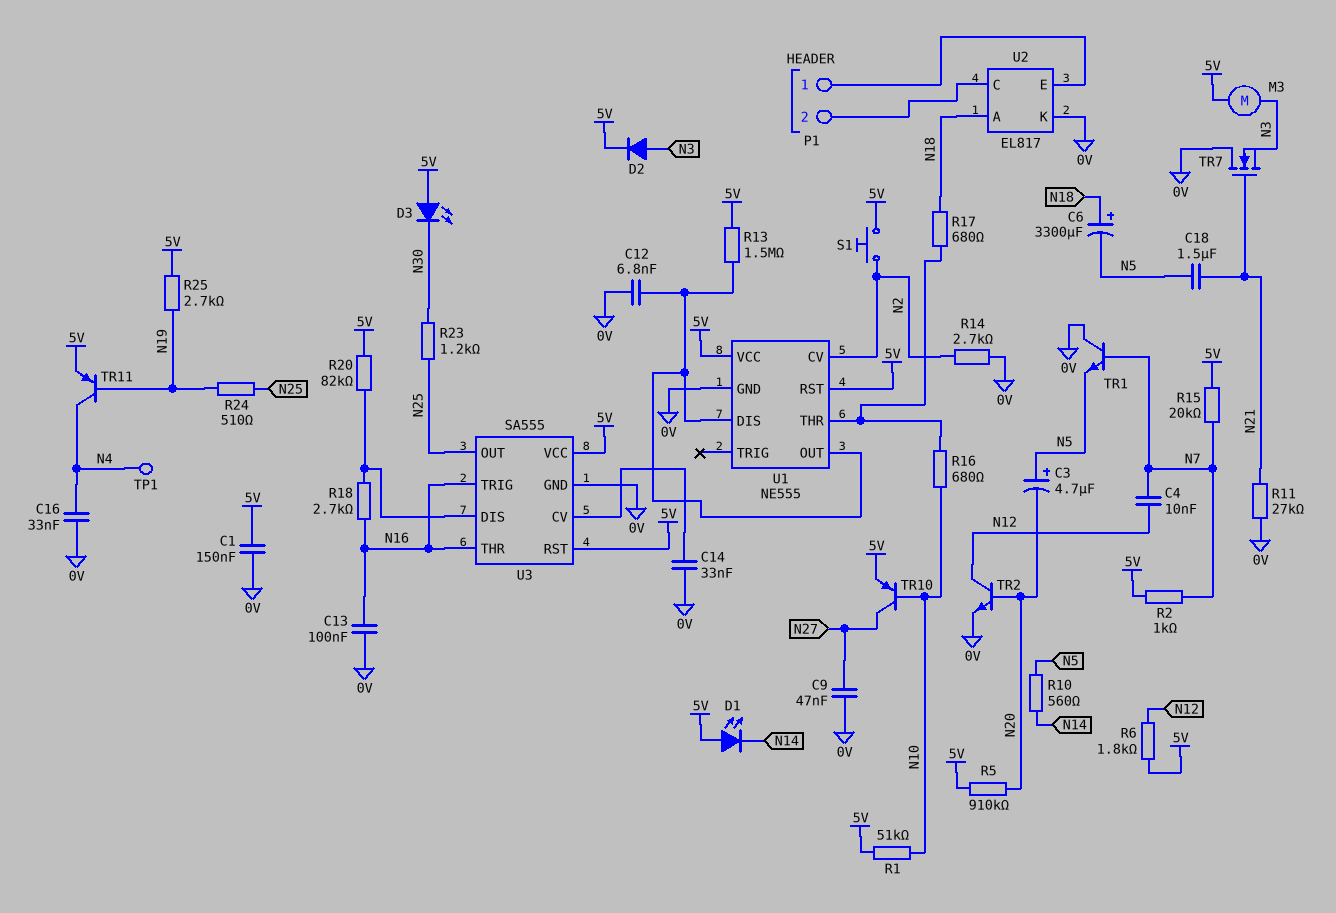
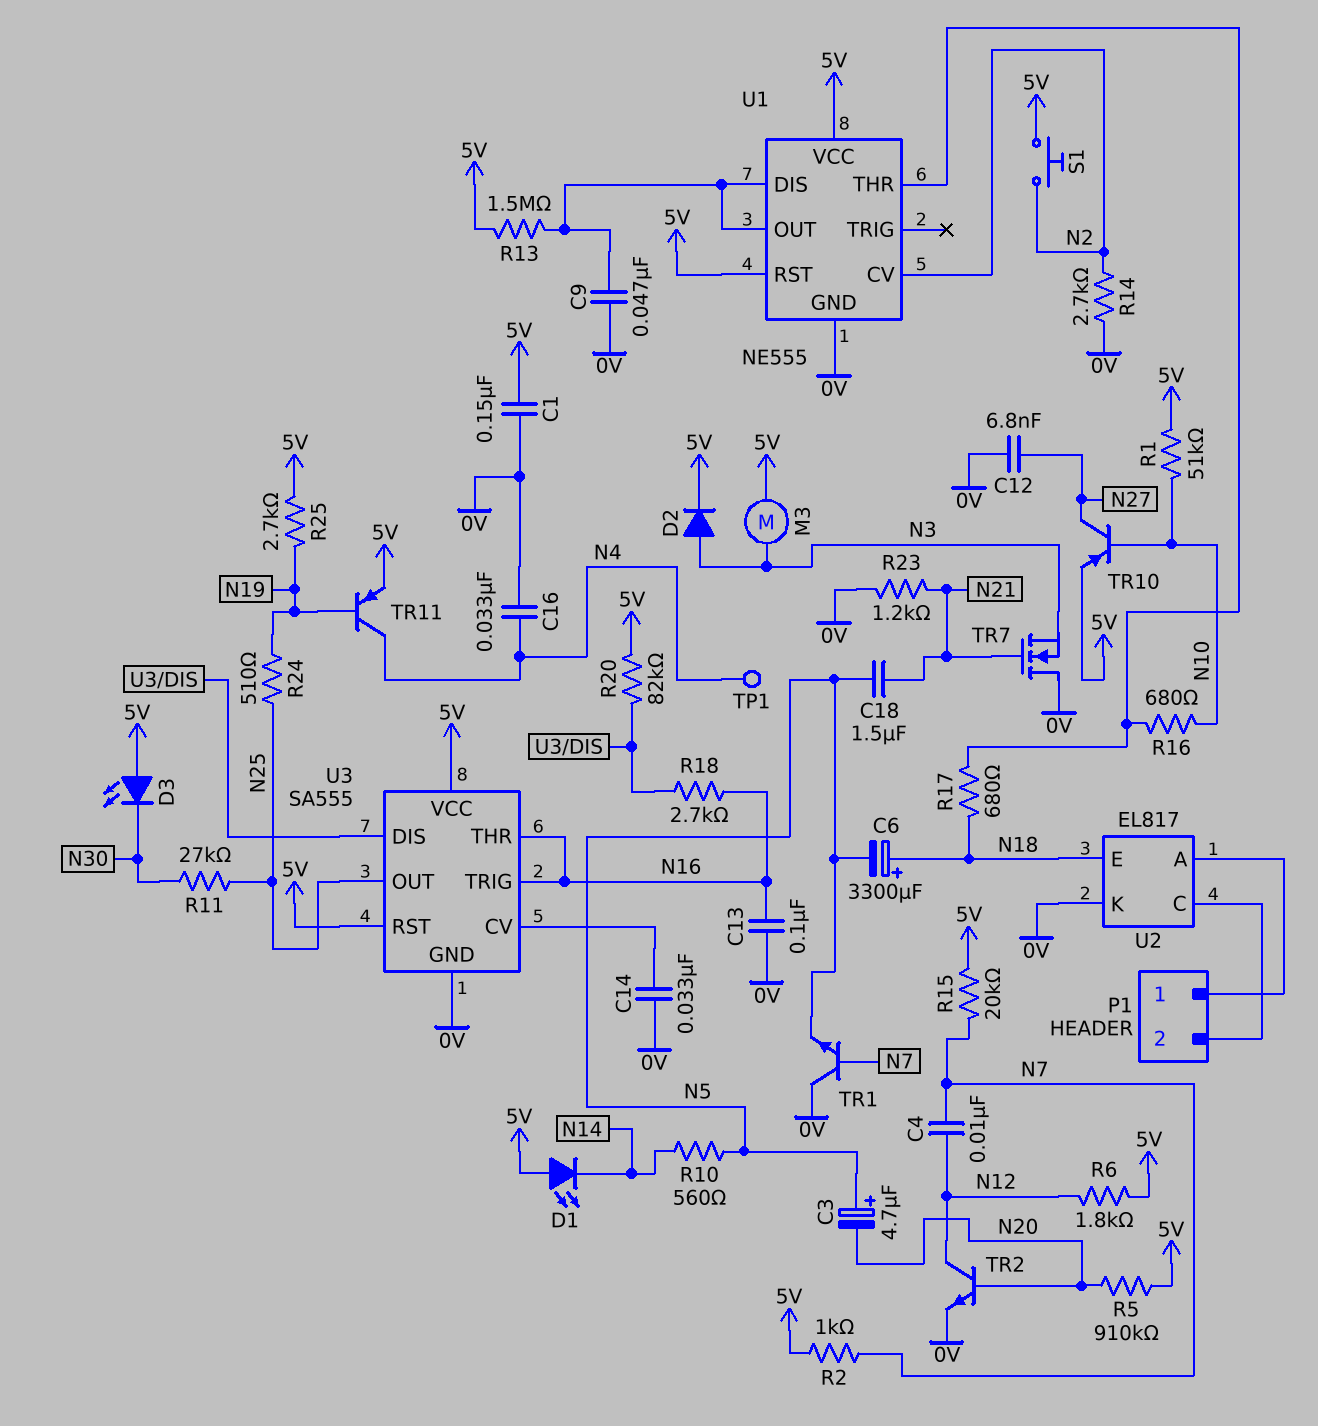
C9: 47nF (0V, N27) -> 47nF (0V, U1/DIS)
C12: 6.8nF (0V, U1/DIS) -> 6.8nF (0V, N27)
R11: 27k (0V, N21) -> 27k (N25, N30)
R23: 1.2k (N25, N30) -> 1.2k (0V, N21)
U2 pin A: N18 -> P1/1
U2 pin E: P1/1 -> N18

